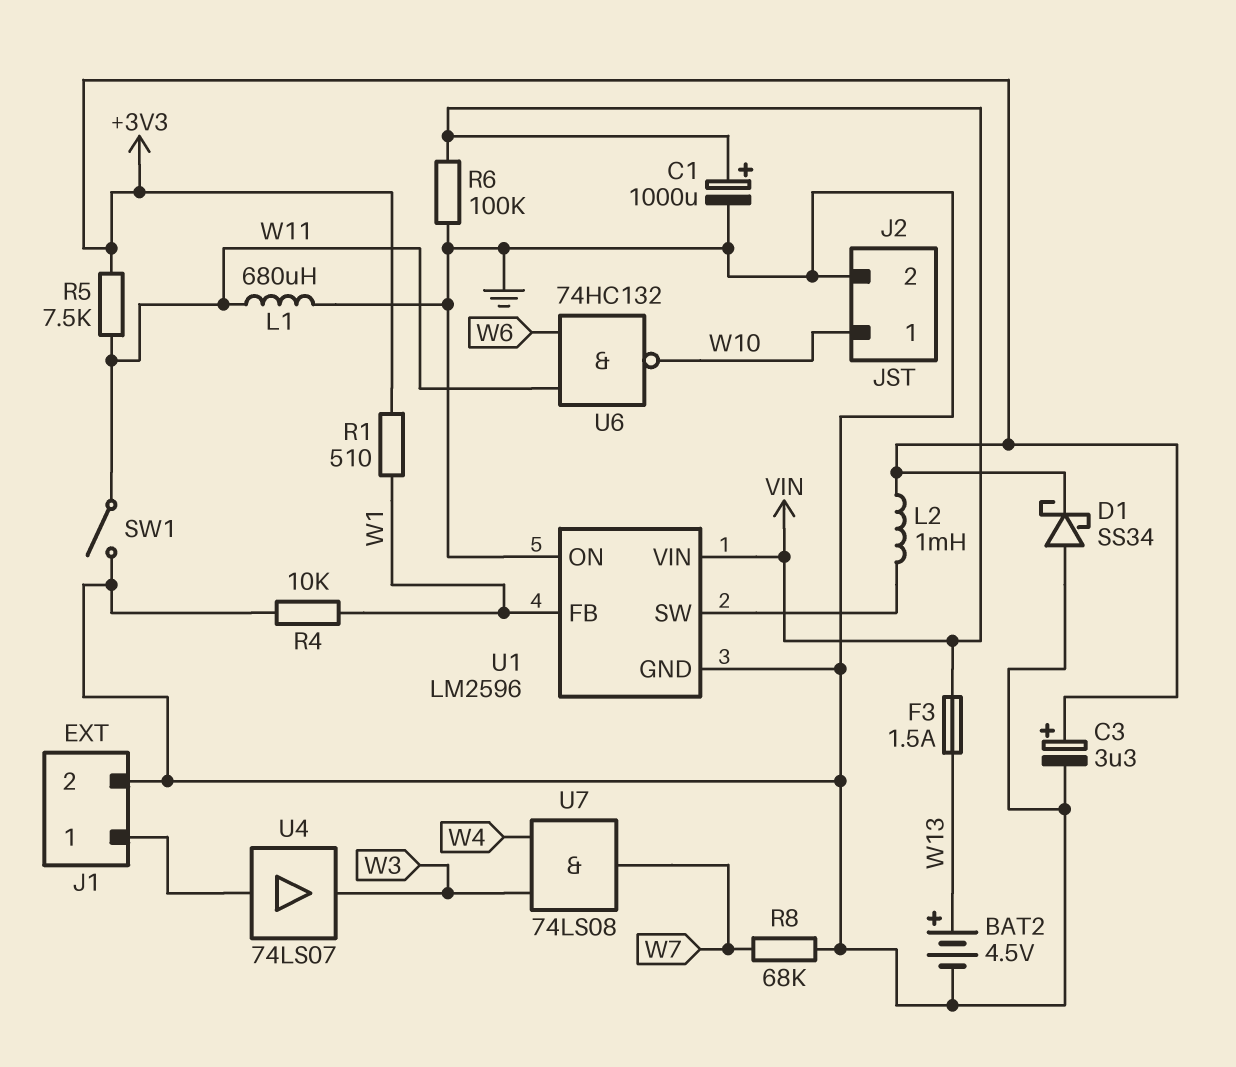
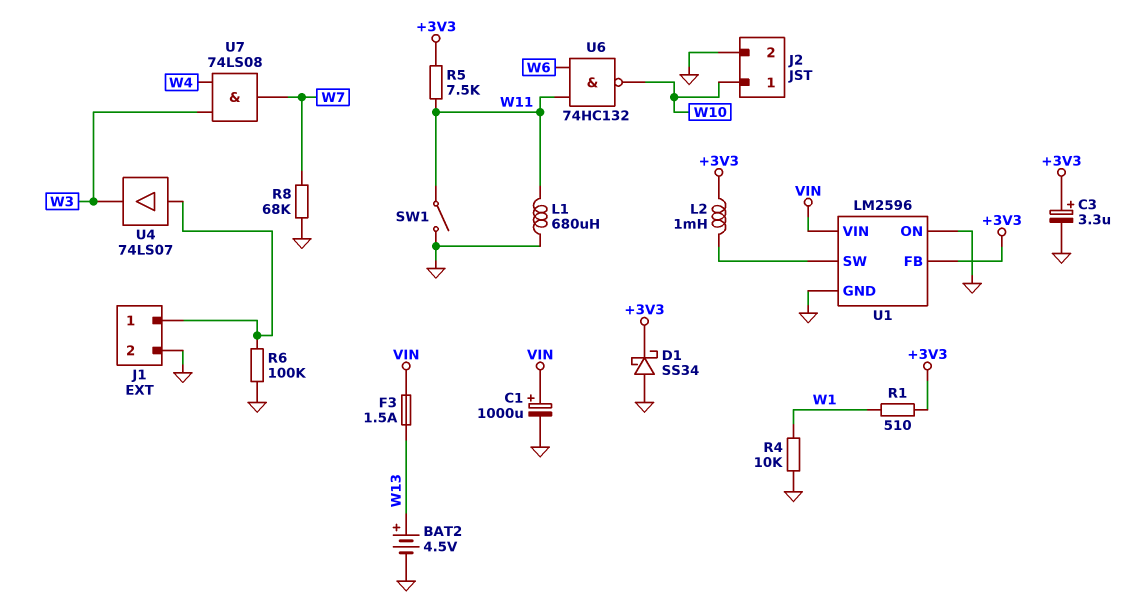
R6: 100k (GND, VIN) -> 100k (GND, J1/1)
U1 pin FB: W1 -> +3V3

